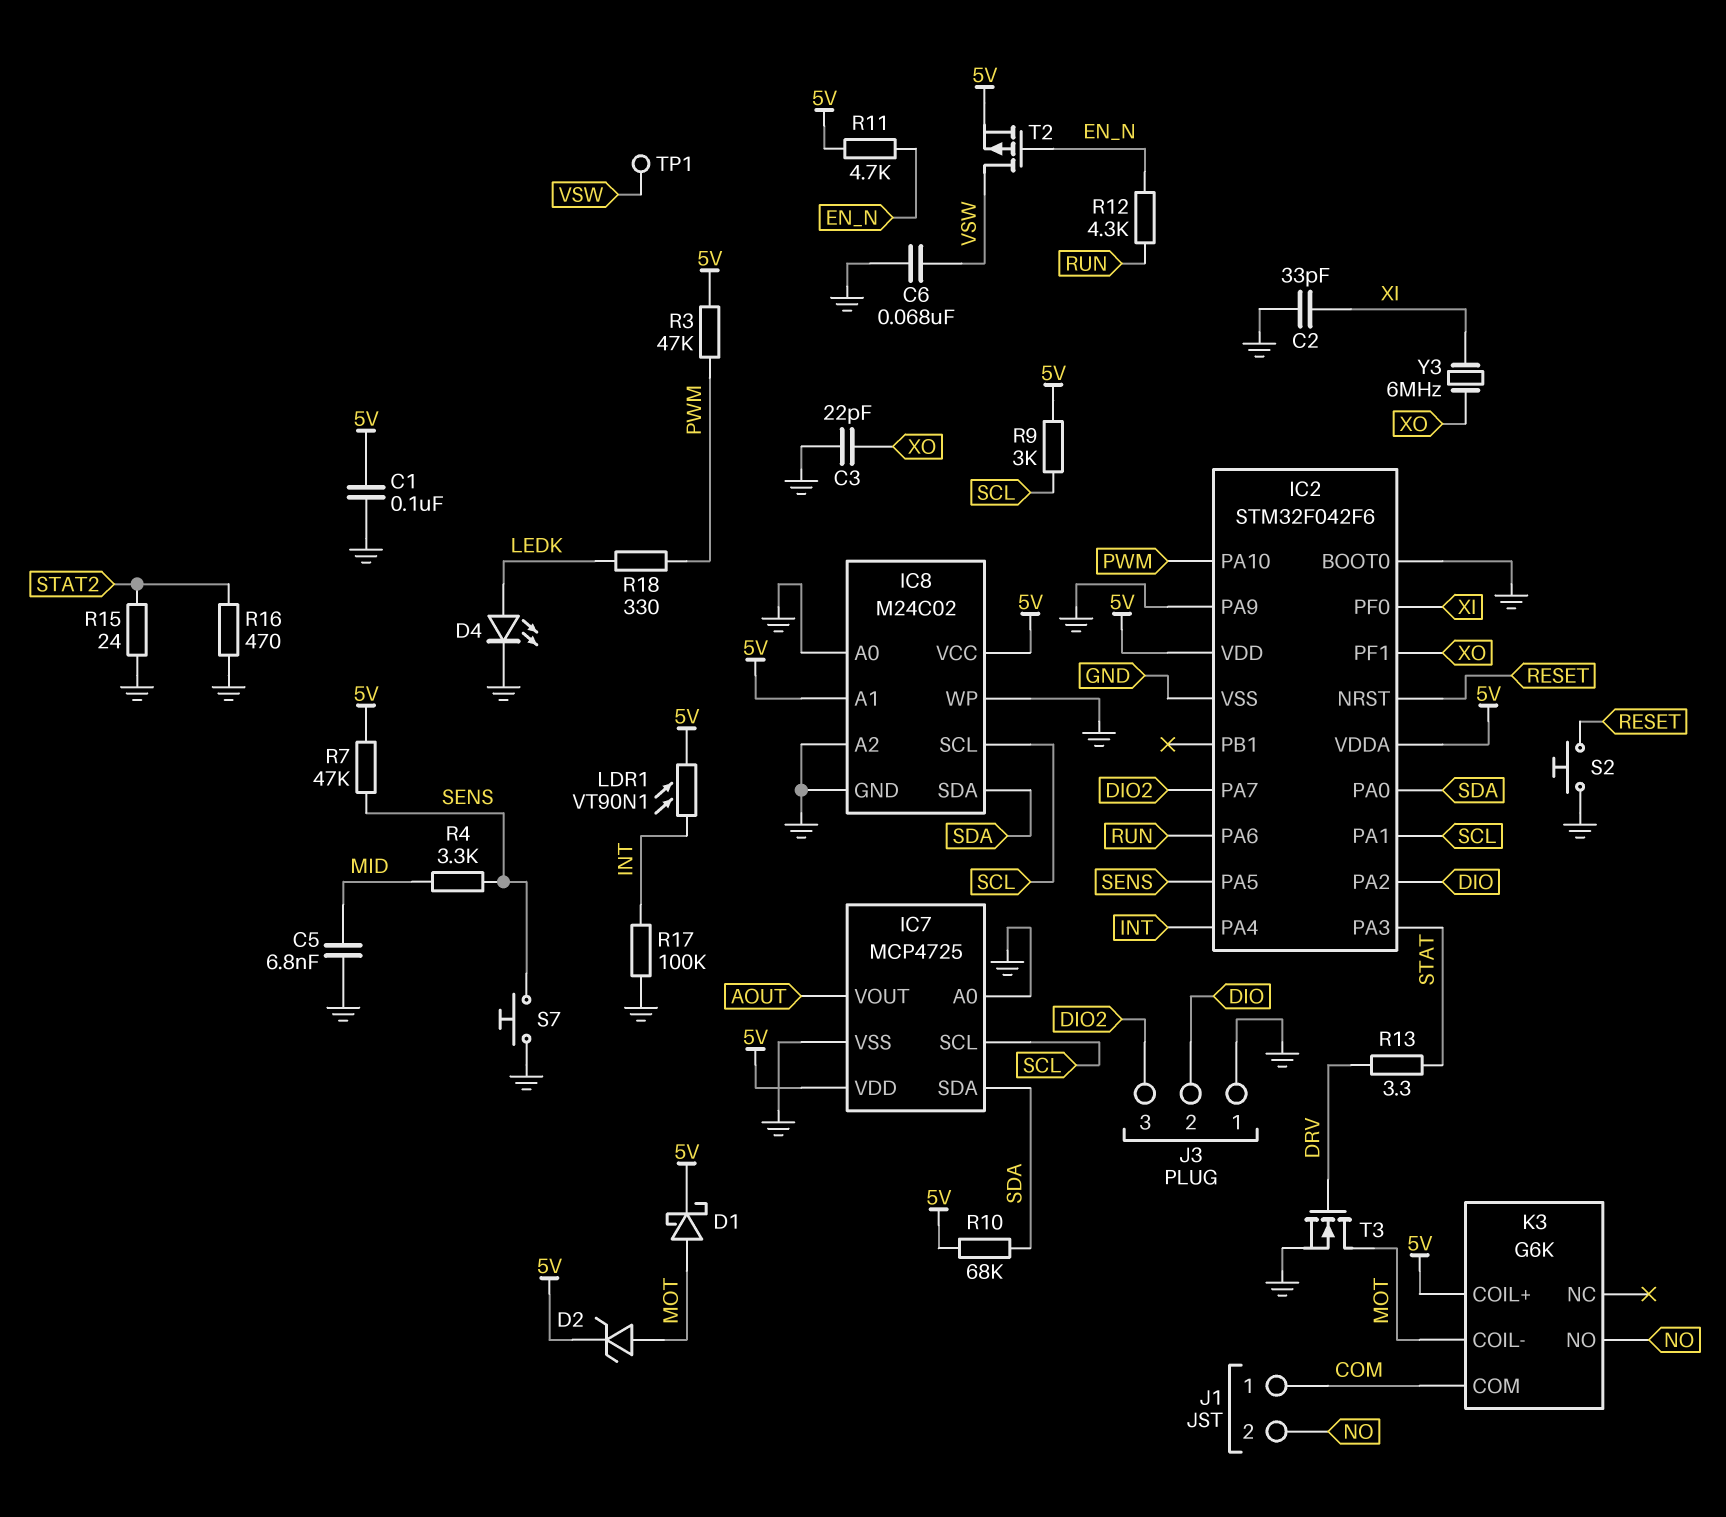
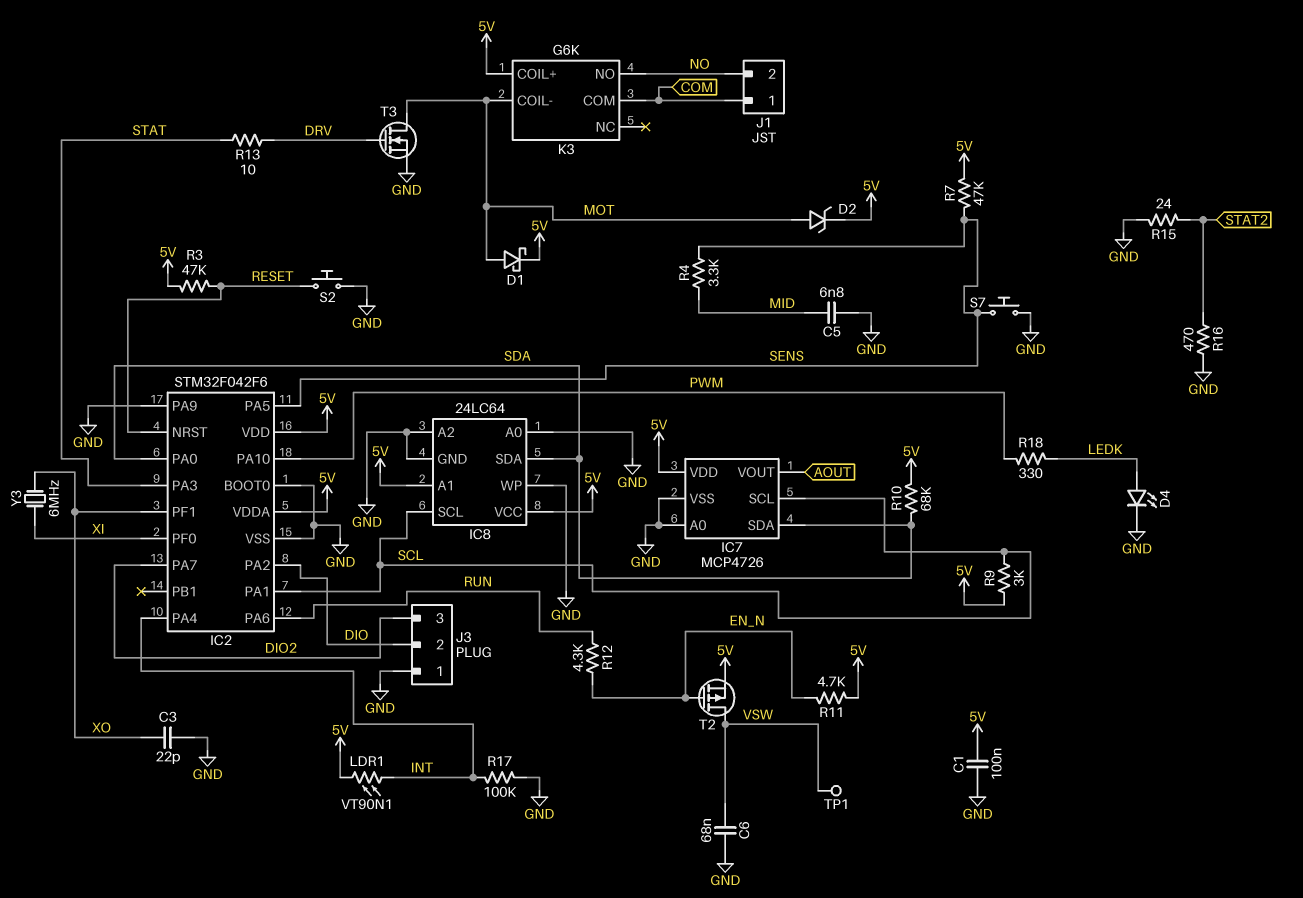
C2: 33pF (GND, XI) -> none
IC7: MCP4725 -> MCP4726
IC8: M24C02 -> 24LC64
R3: 47k (5V, PWM) -> 47k (5V, RESET)
R13: 3.3 (DRV, STAT) -> 10 (DRV, STAT)

